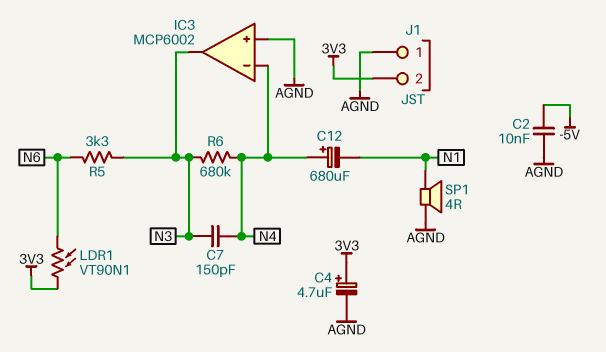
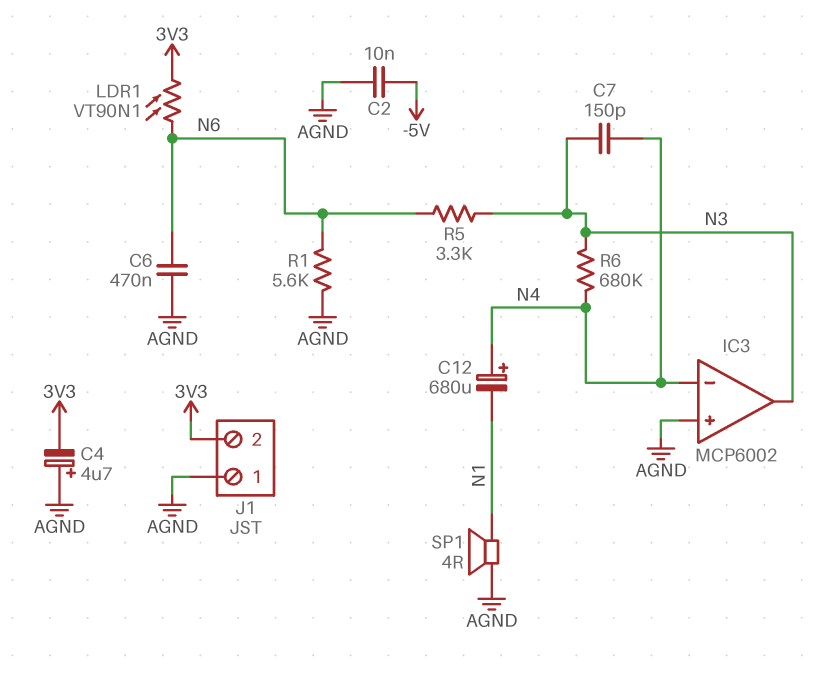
C4: 4.7uF (plus 3V3, minus AGND) -> 4.7uF (plus AGND, minus 3V3)
C6: none -> 470nF (AGND, N6)
R1: none -> 5.6k (AGND, N6)

